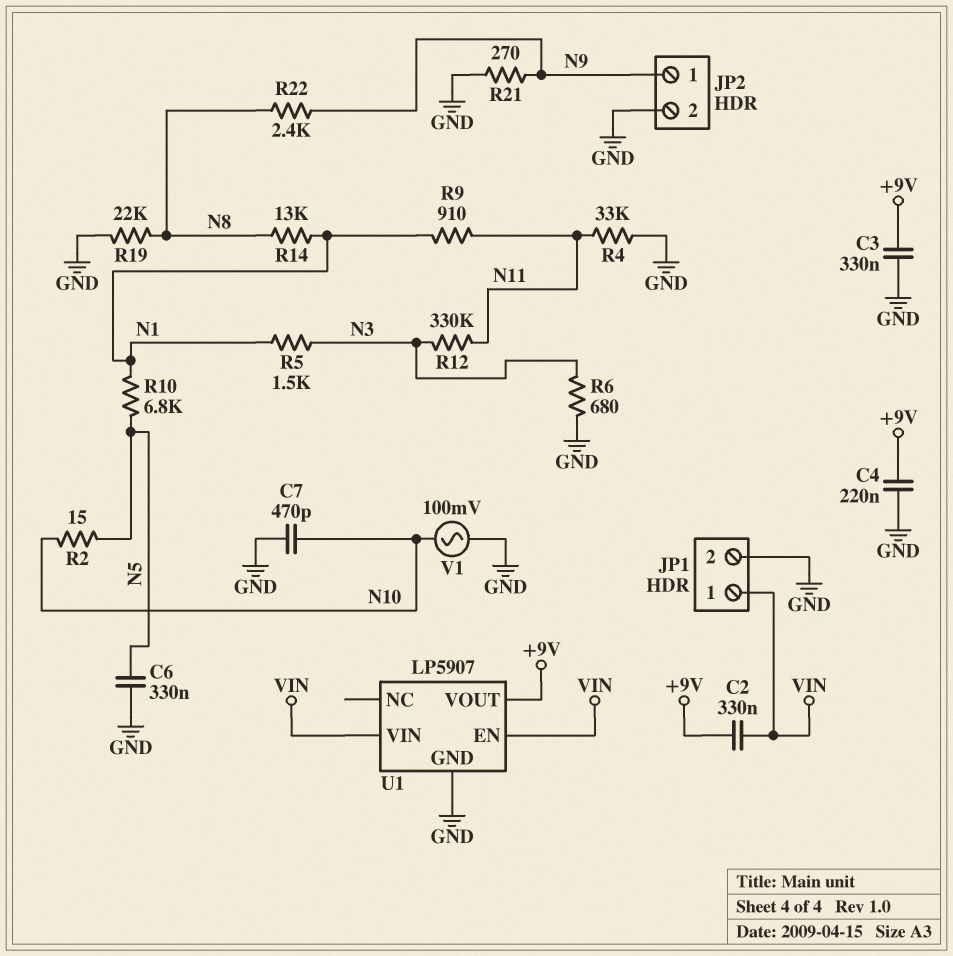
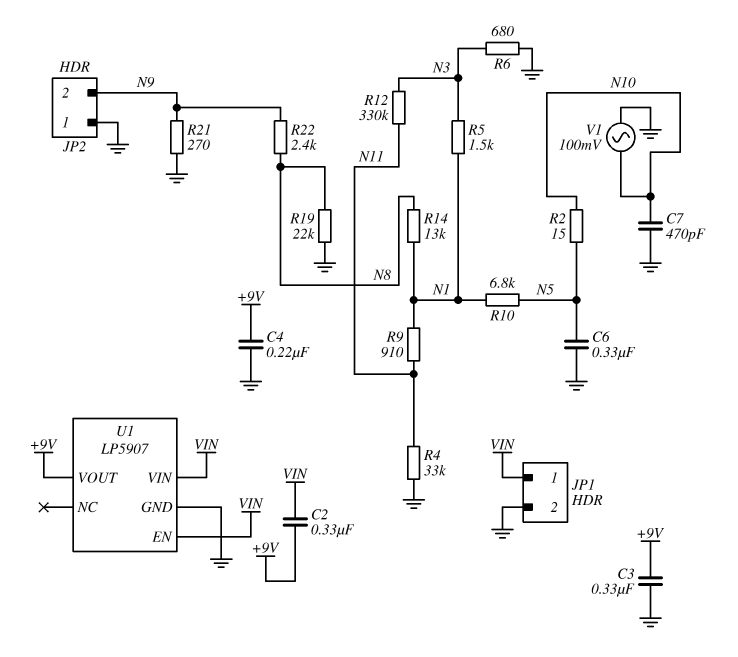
JP2 pin 1: N9 -> GND
JP2 pin 2: GND -> N9

